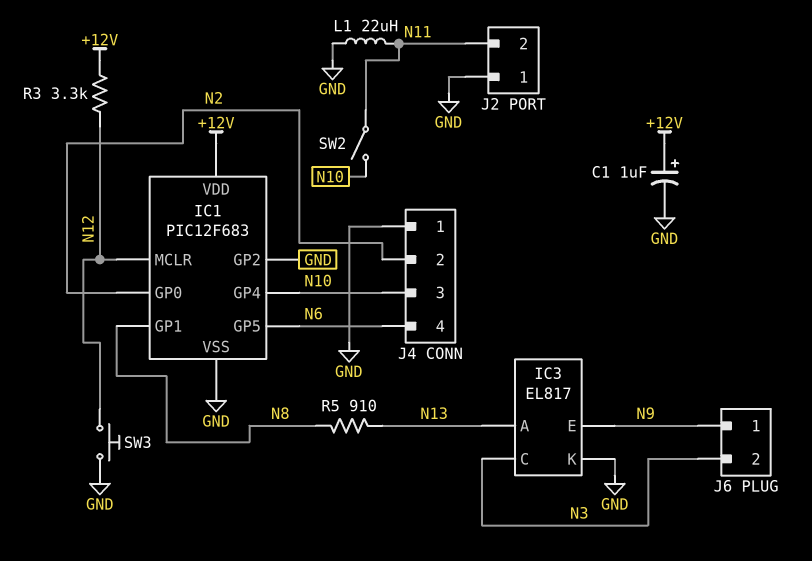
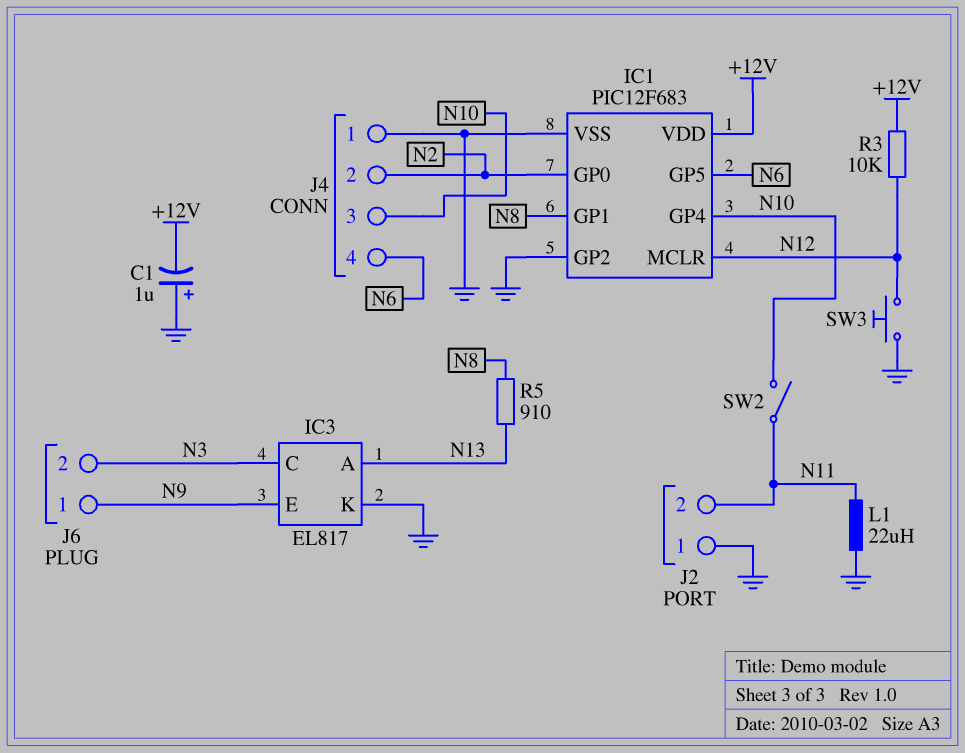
C1: 1uF (plus +12V, minus GND) -> 1uF (plus GND, minus +12V)
R3: 3.3k (+12V, N12) -> 10k (+12V, N12)

